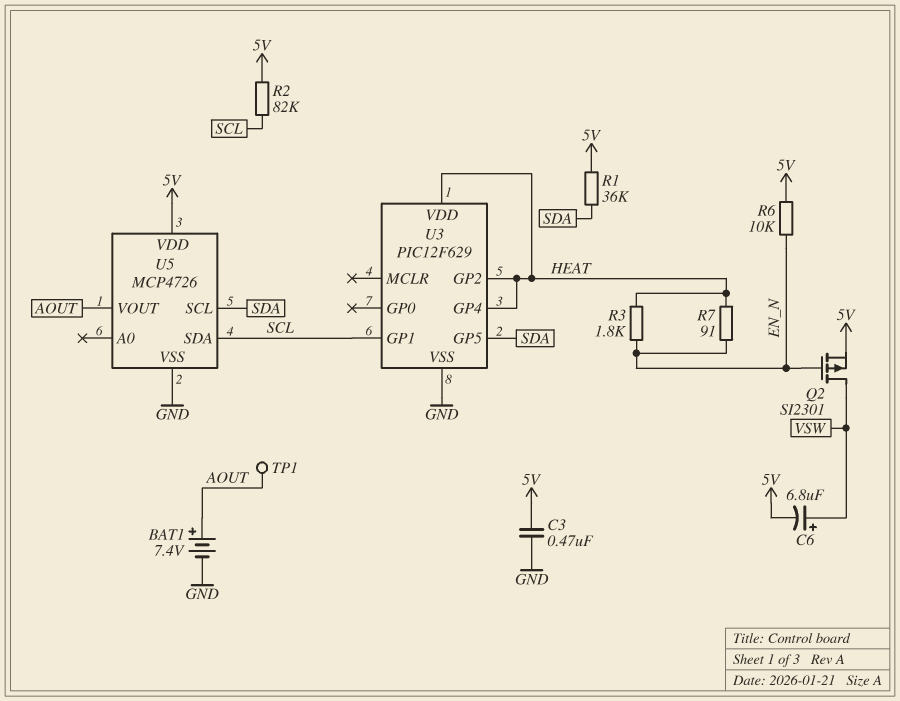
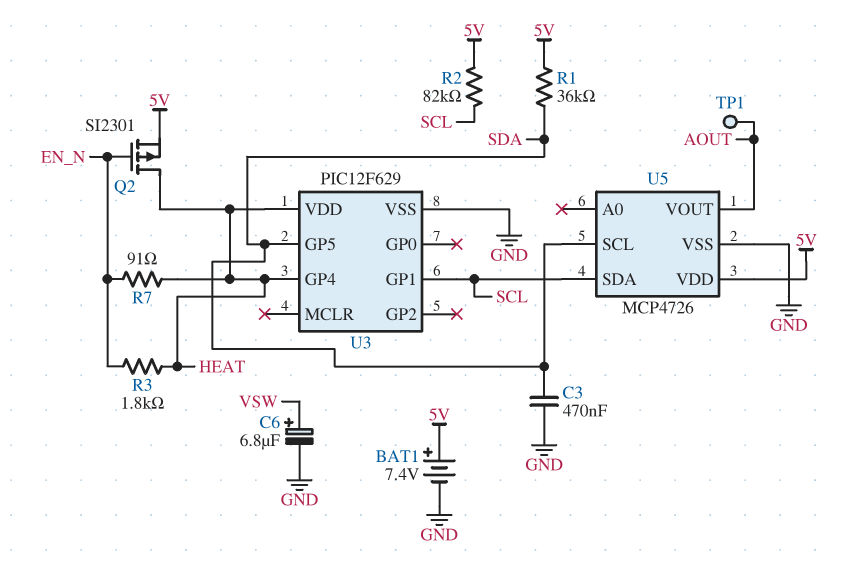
BAT1: 7.4V (plus AOUT, minus GND) -> 7.4V (plus 5V, minus GND)
C3: 470nF (5V, GND) -> 470nF (GND, SDA)
C6: 6.8uF (plus VSW, minus 5V) -> 6.8uF (plus VSW, minus GND)
Q2: PMOS SI2301 (G EN_N, D VSW, S 5V) -> PMOS SI2301 (G EN_N, D HEAT, S 5V)
R6: 10k (5V, EN_N) -> none
U3 pin GP2: HEAT -> none

